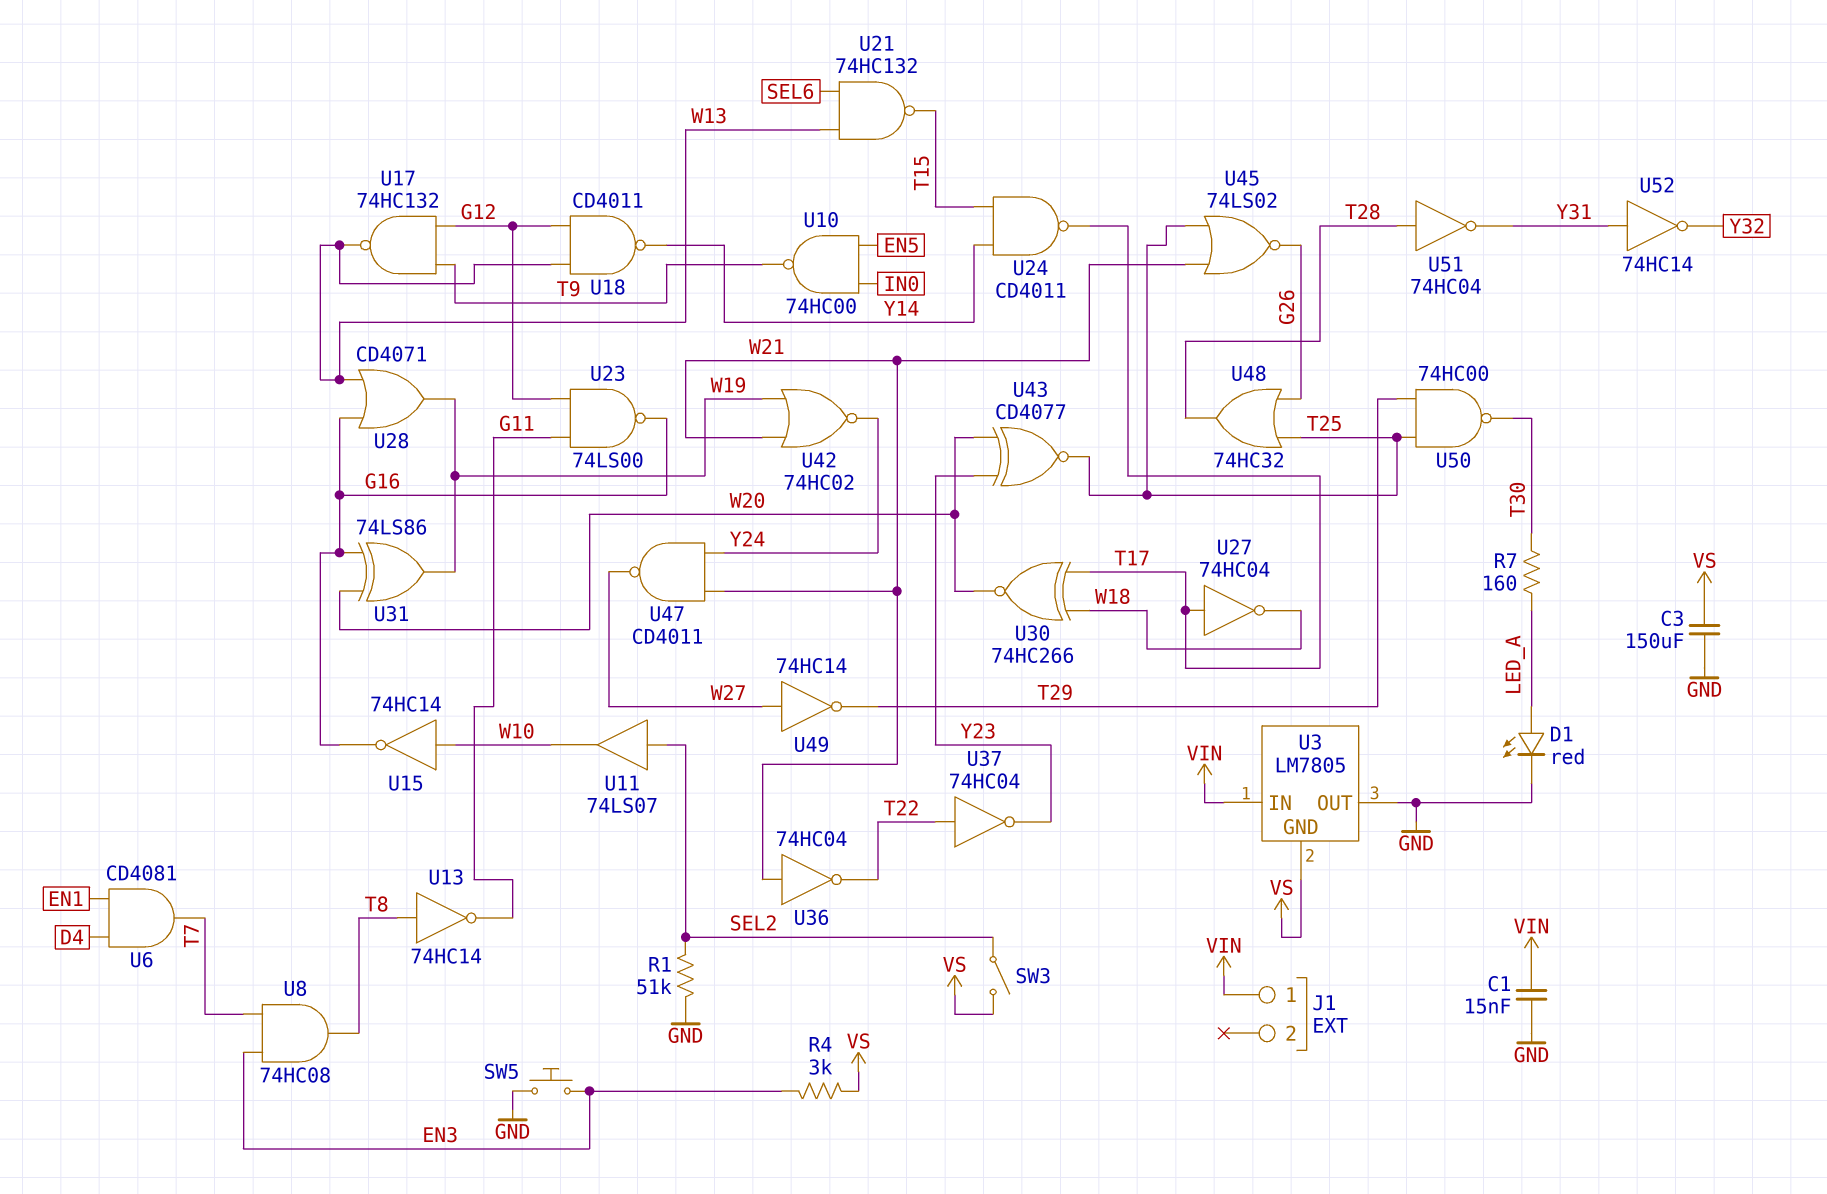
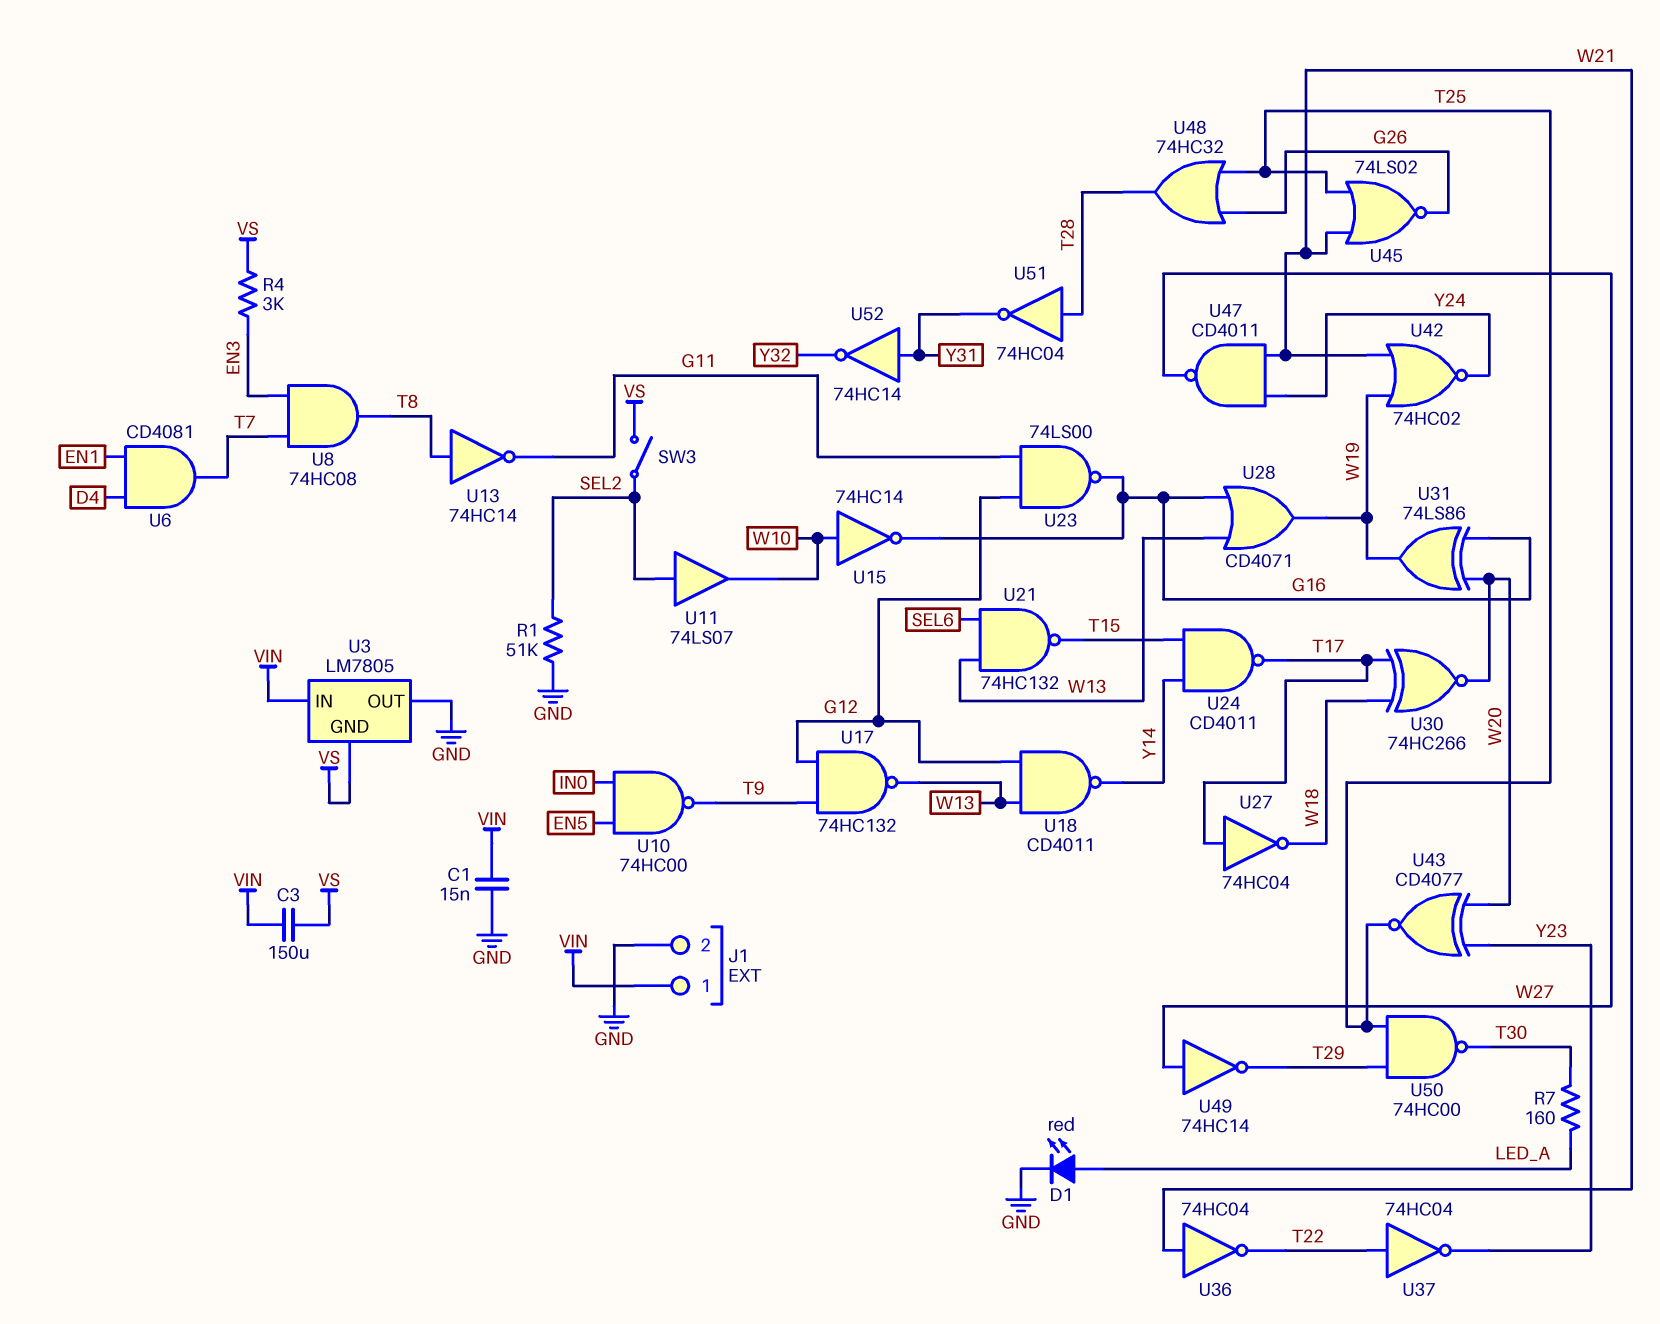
C3: 150uF (GND, VS) -> 150uF (VIN, VS)
J1 pin 2: none -> GND
SW5: button (EN3, GND) -> none

